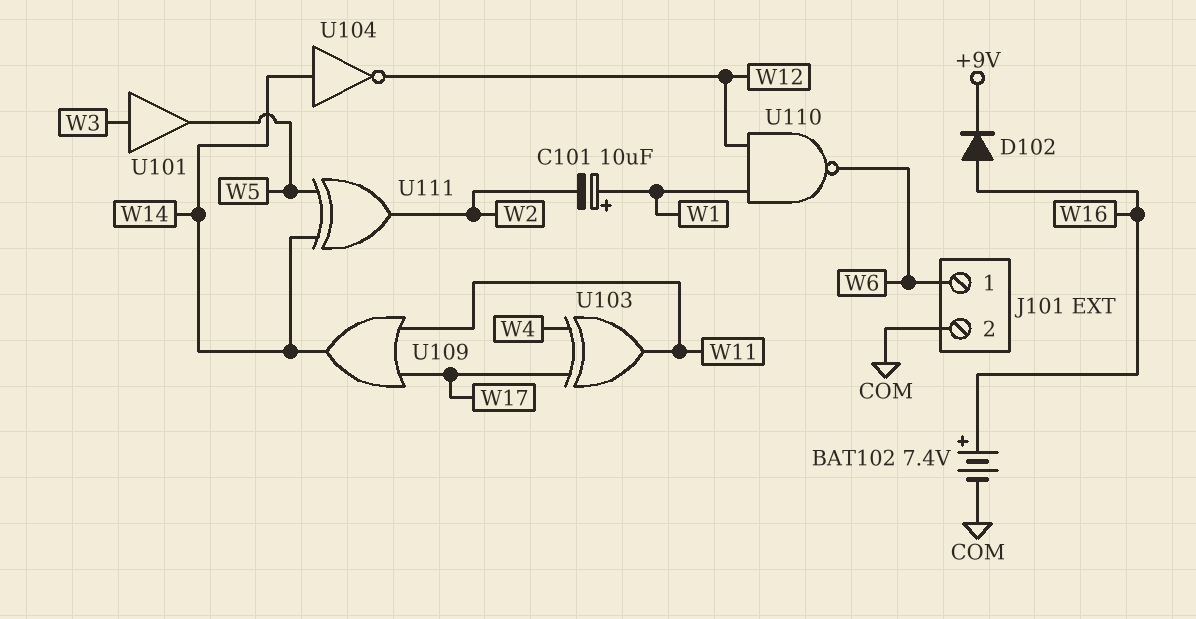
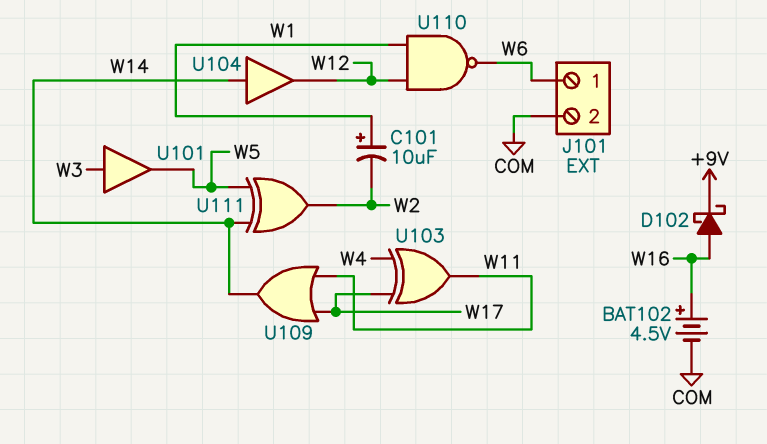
BAT102: 7.4V (plus W16, minus COM) -> 4.5V (plus W16, minus COM)
D102: diode (A W16, K +9V) -> schottky (A W16, K +9V)
U104: NOT (in W14, out W12) -> buffer (in W14, out W12)

